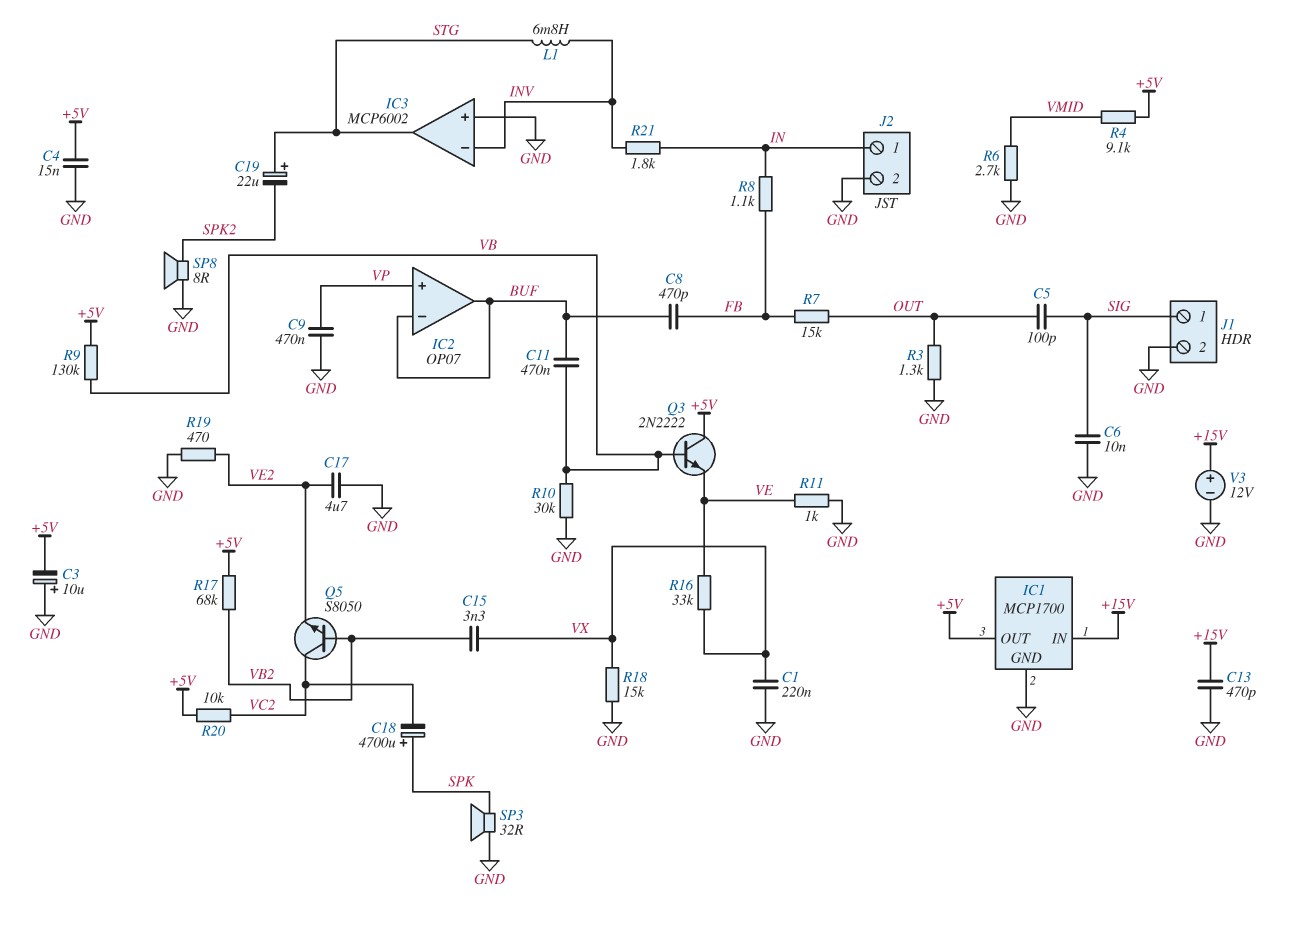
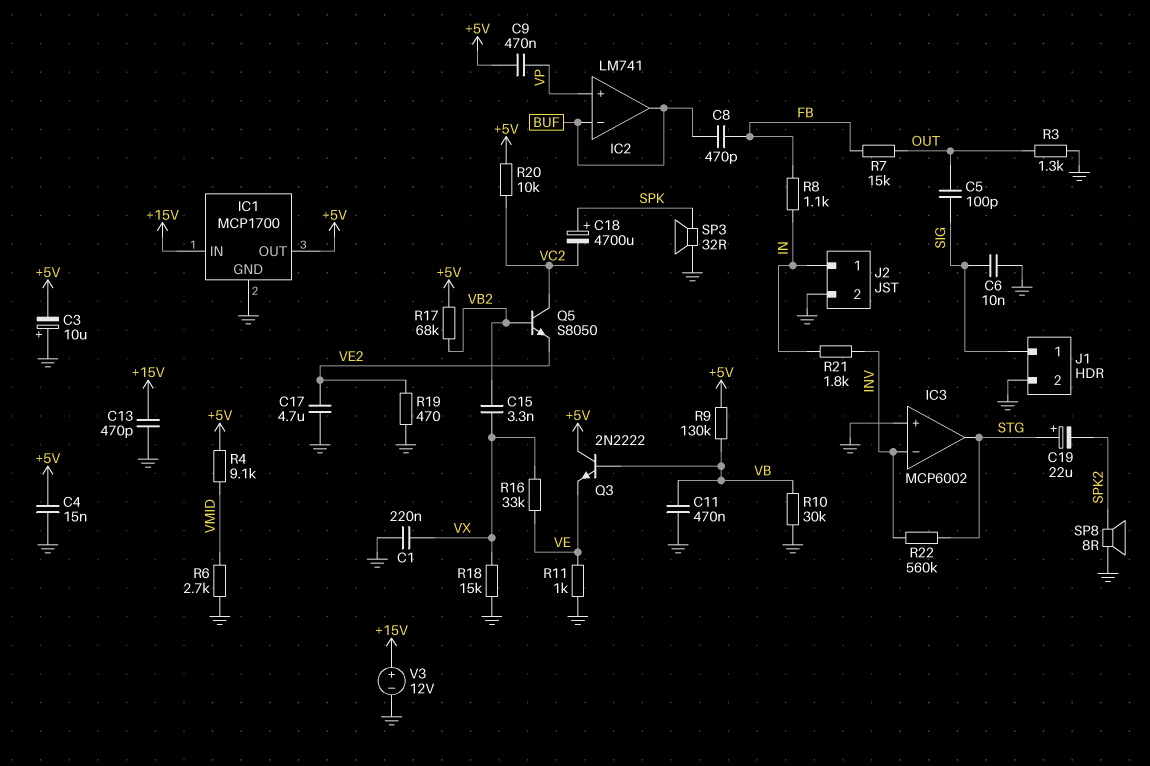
C9: 470nF (GND, VP) -> 470nF (+5V, VP)
C11: 470nF (BUF, VB) -> 470nF (GND, VB)
IC2: OP07 -> LM741
L1: 6.8mH (INV, STG) -> none
R22: none -> 560k (INV, STG)

